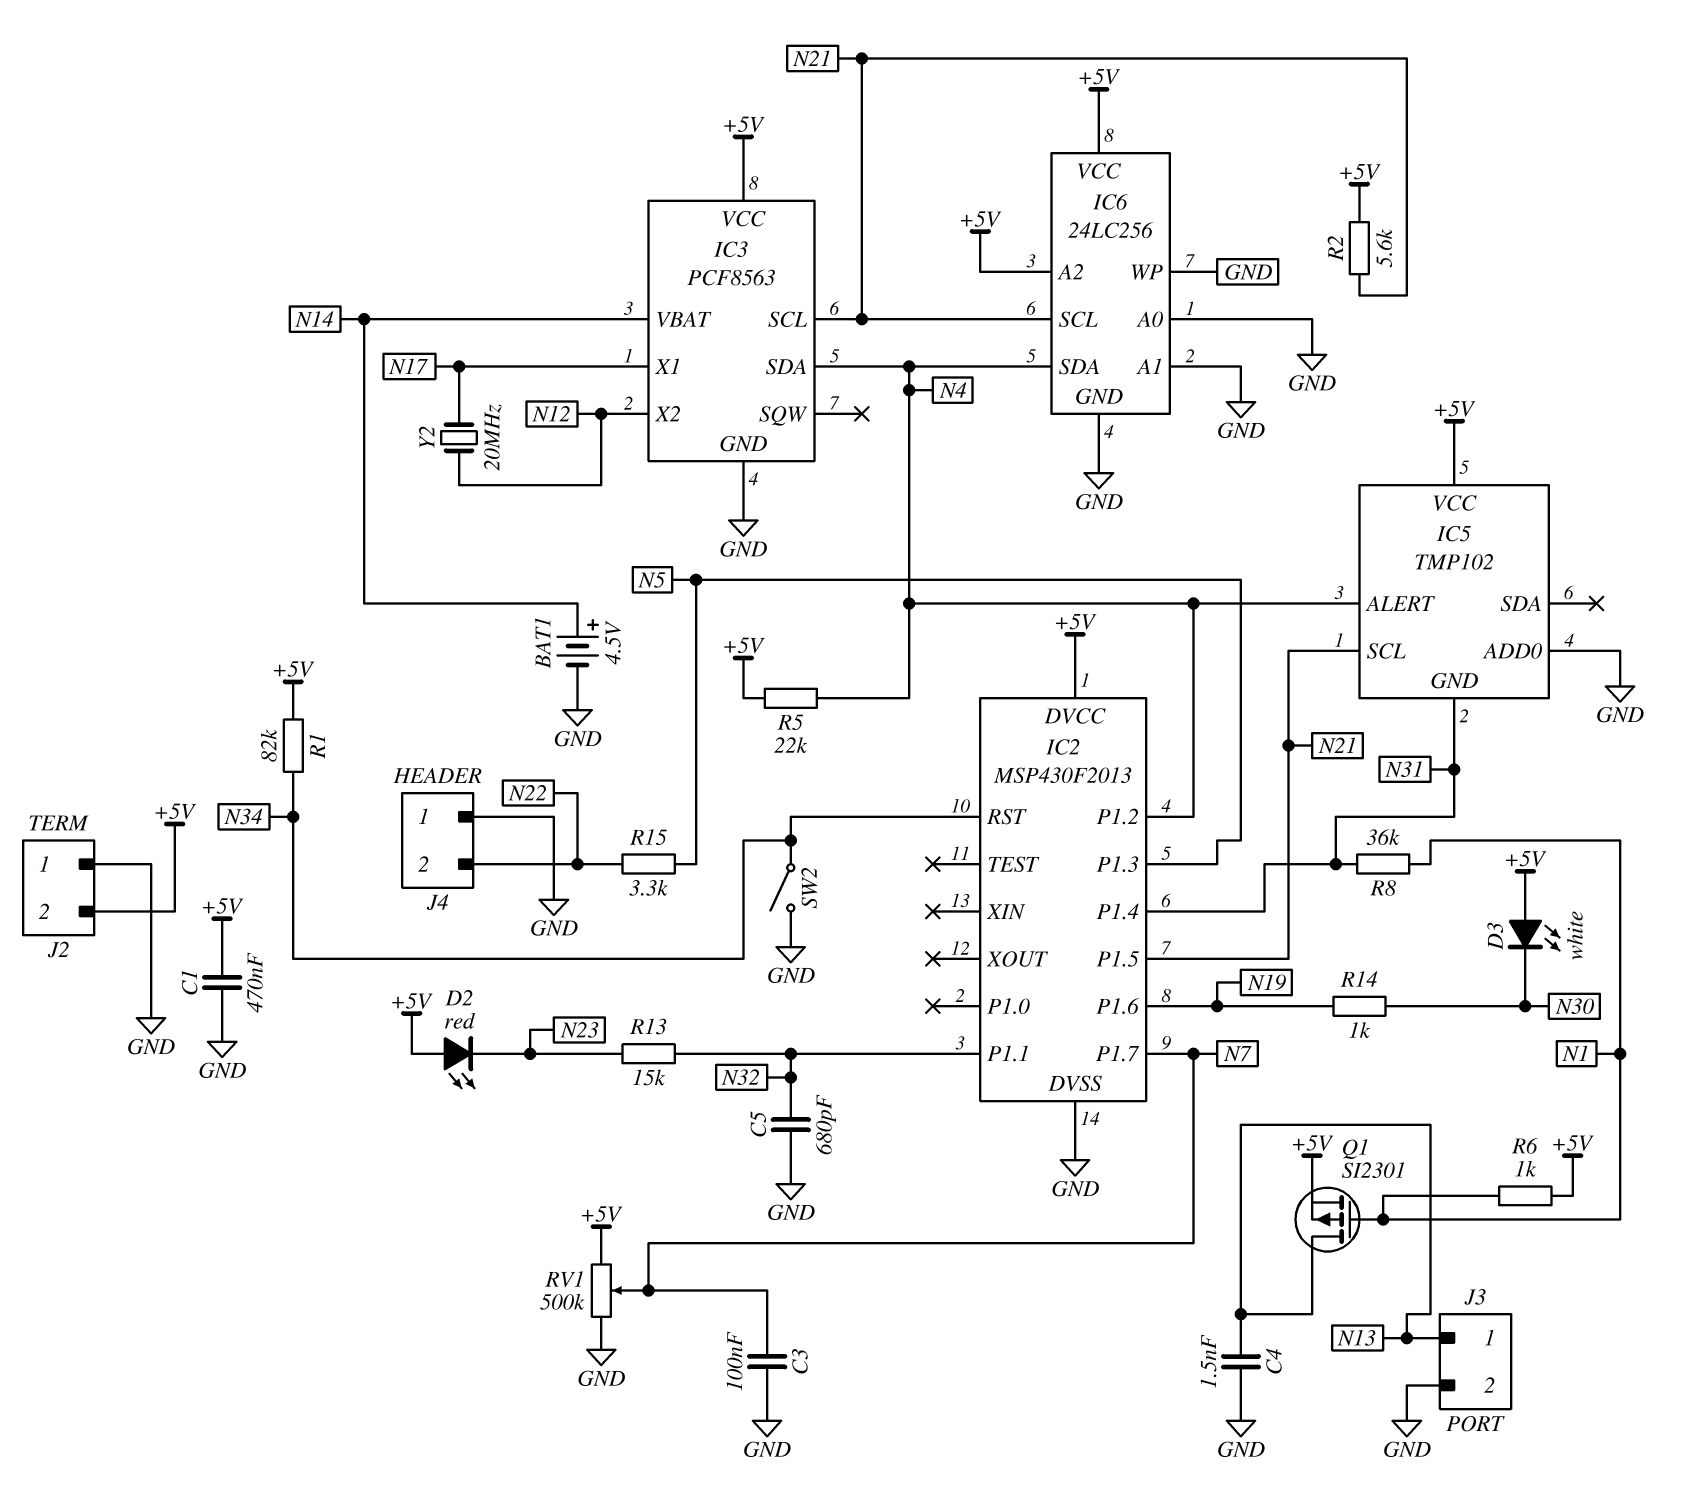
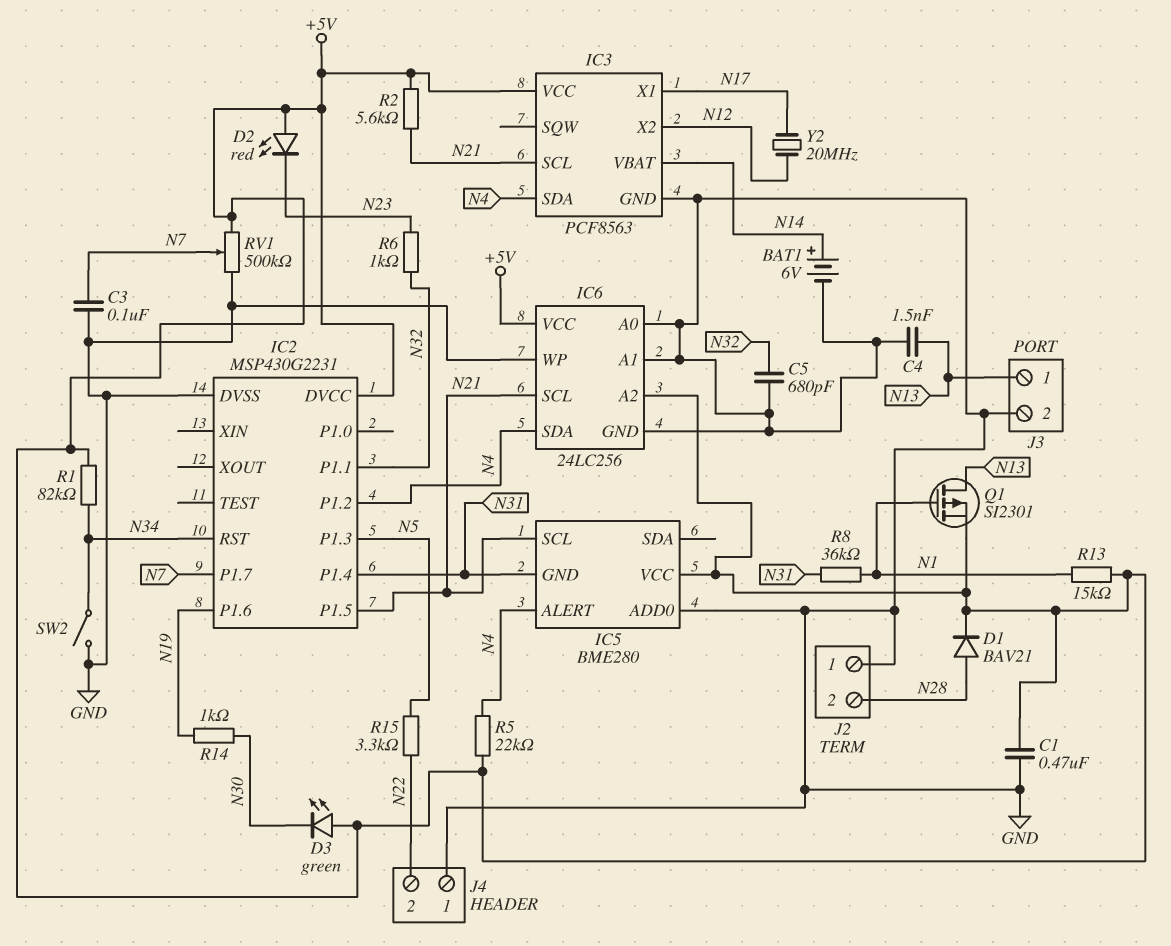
BAT1: 4.5V (plus N14, minus GND) -> 6V (plus N14, minus GND)
D1: none -> diode BAV21 (A N28, K +5V)
D3: LED white (A +5V, K N30) -> LED green (A +5V, K N30)
IC2: MSP430F2013 -> MSP430G2231
IC5: TMP102 -> BME280
J2 pin 2: +5V -> N28
R6: 1k (+5V, N1) -> 1k (N23, N32)
R13: 15k (N23, N32) -> 15k (+5V, N1)

